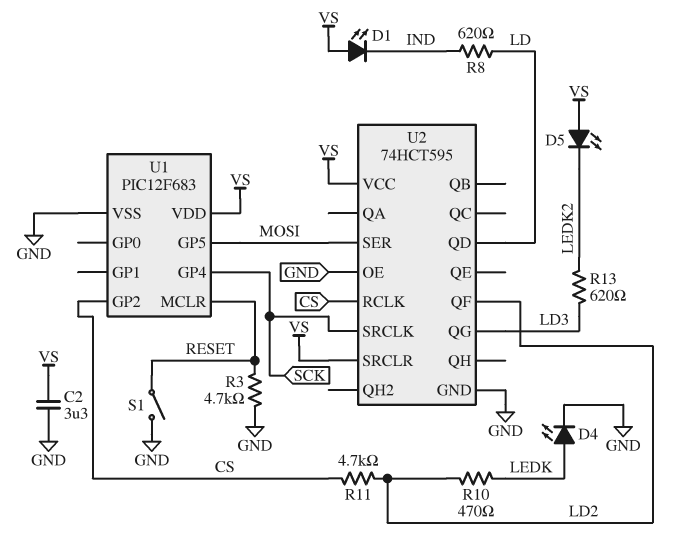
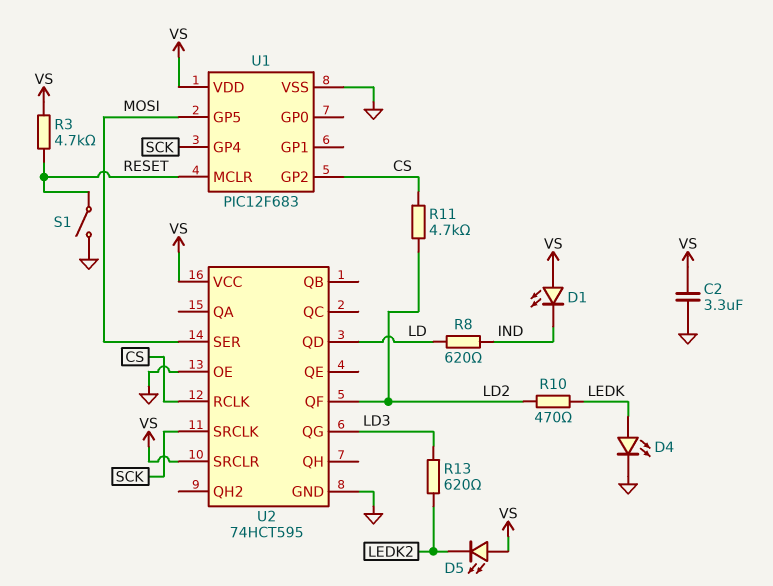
R3: 4.7k (GND, RESET) -> 4.7k (RESET, VS)

